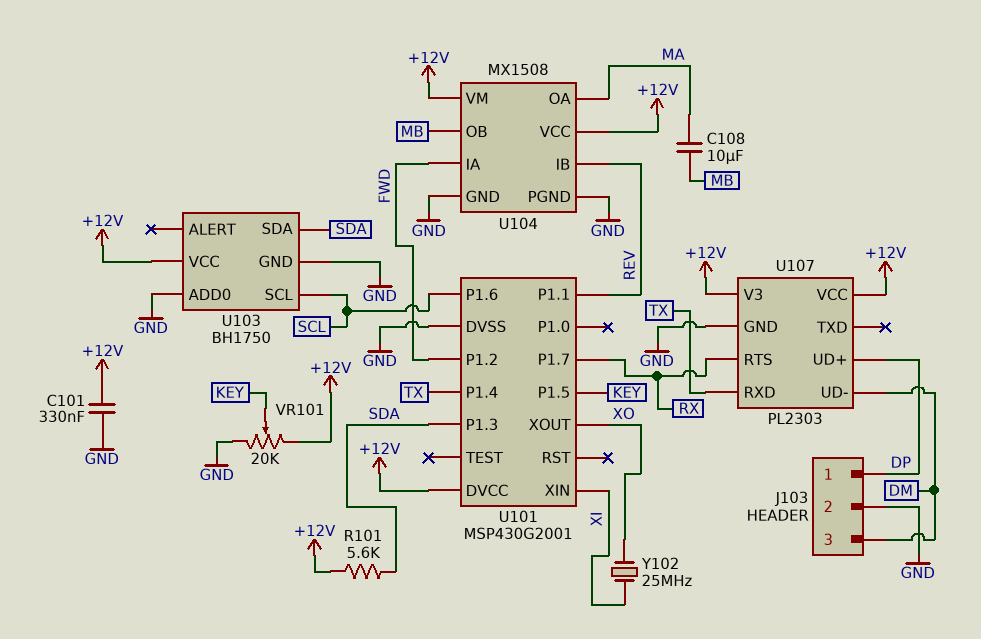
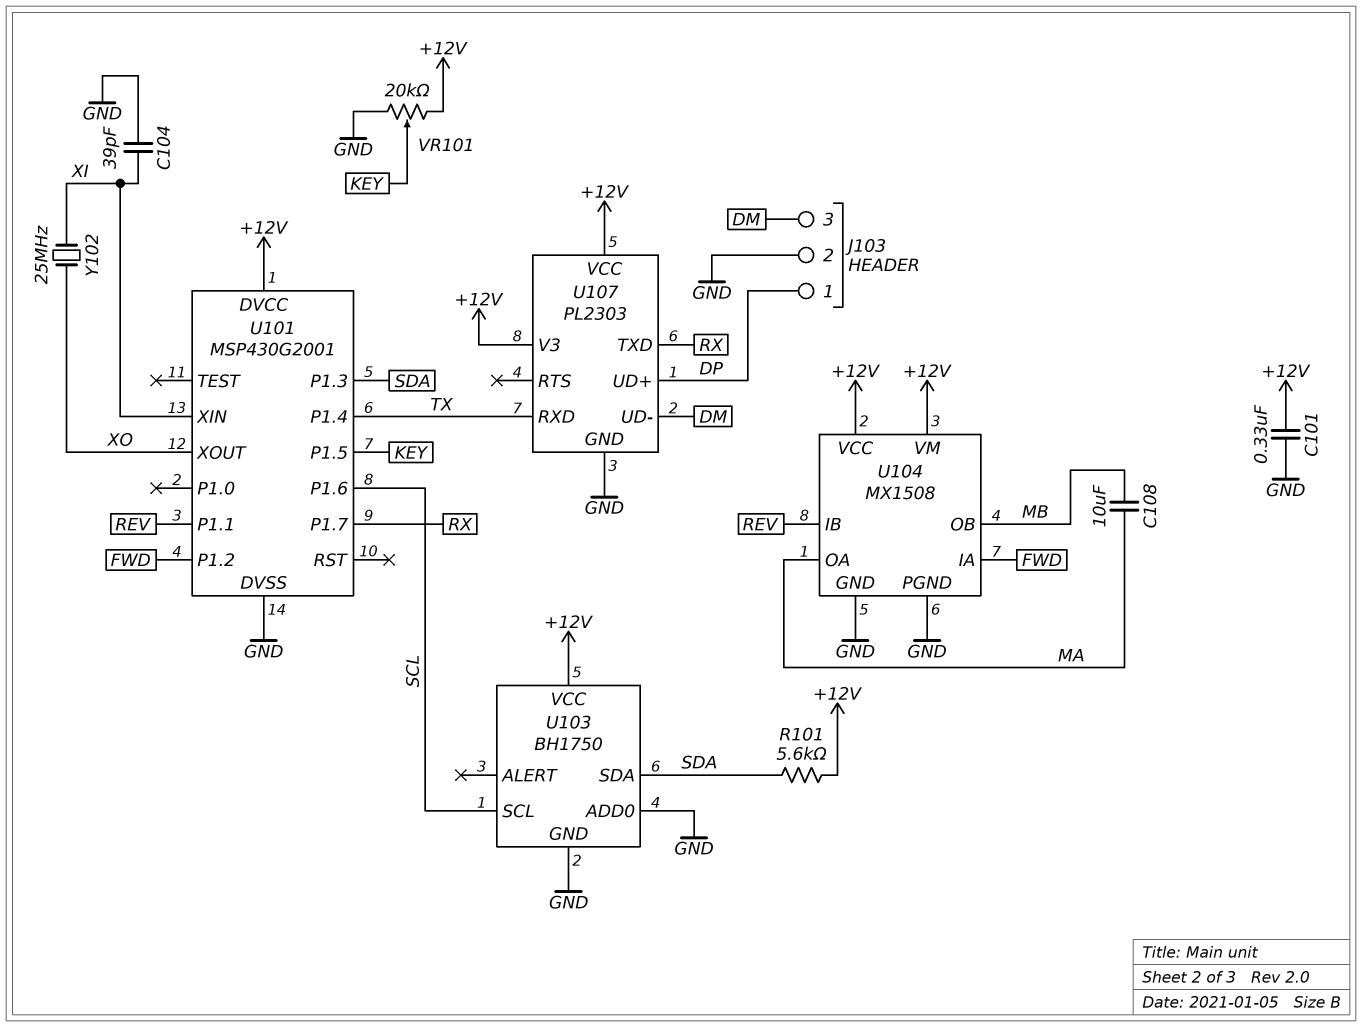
C104: none -> 39pF (GND, XI)
U107 pin RTS: RX -> none
U107 pin TXD: none -> RX

